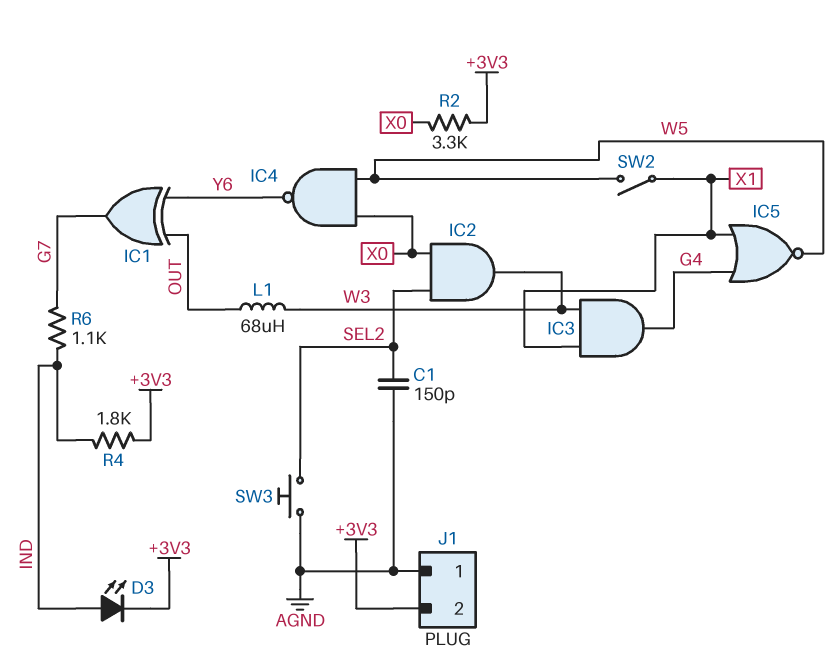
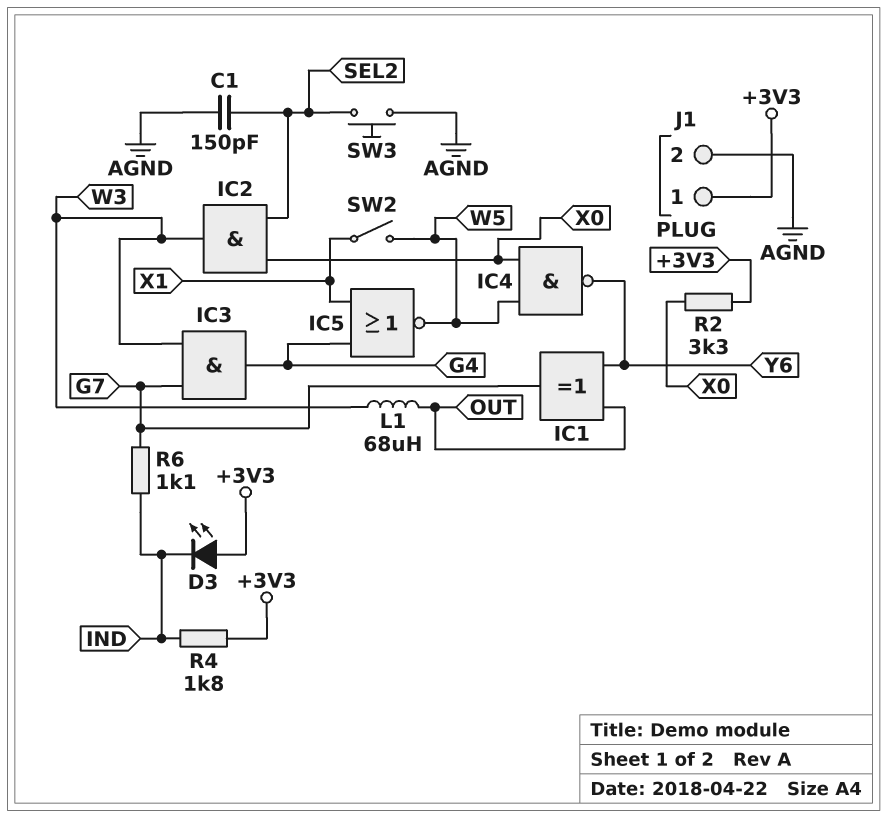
D3: LED (A IND, K +3V3) -> LED (A +3V3, K IND)
IC3: AND (in W3, in X1, out G4) -> AND (in G7, in W3, out G4)
J1 pin 1: AGND -> +3V3
J1 pin 2: +3V3 -> AGND

